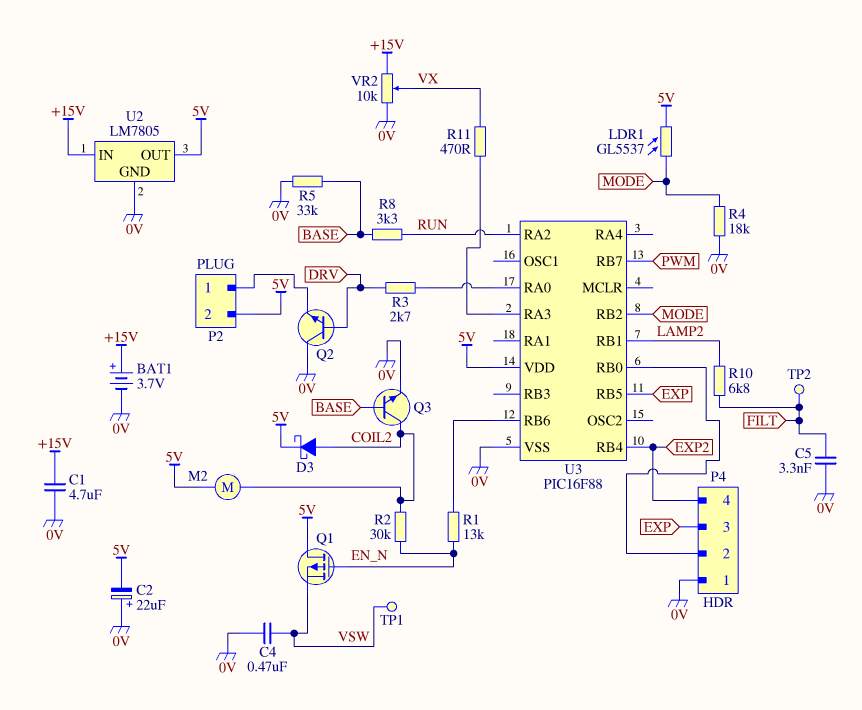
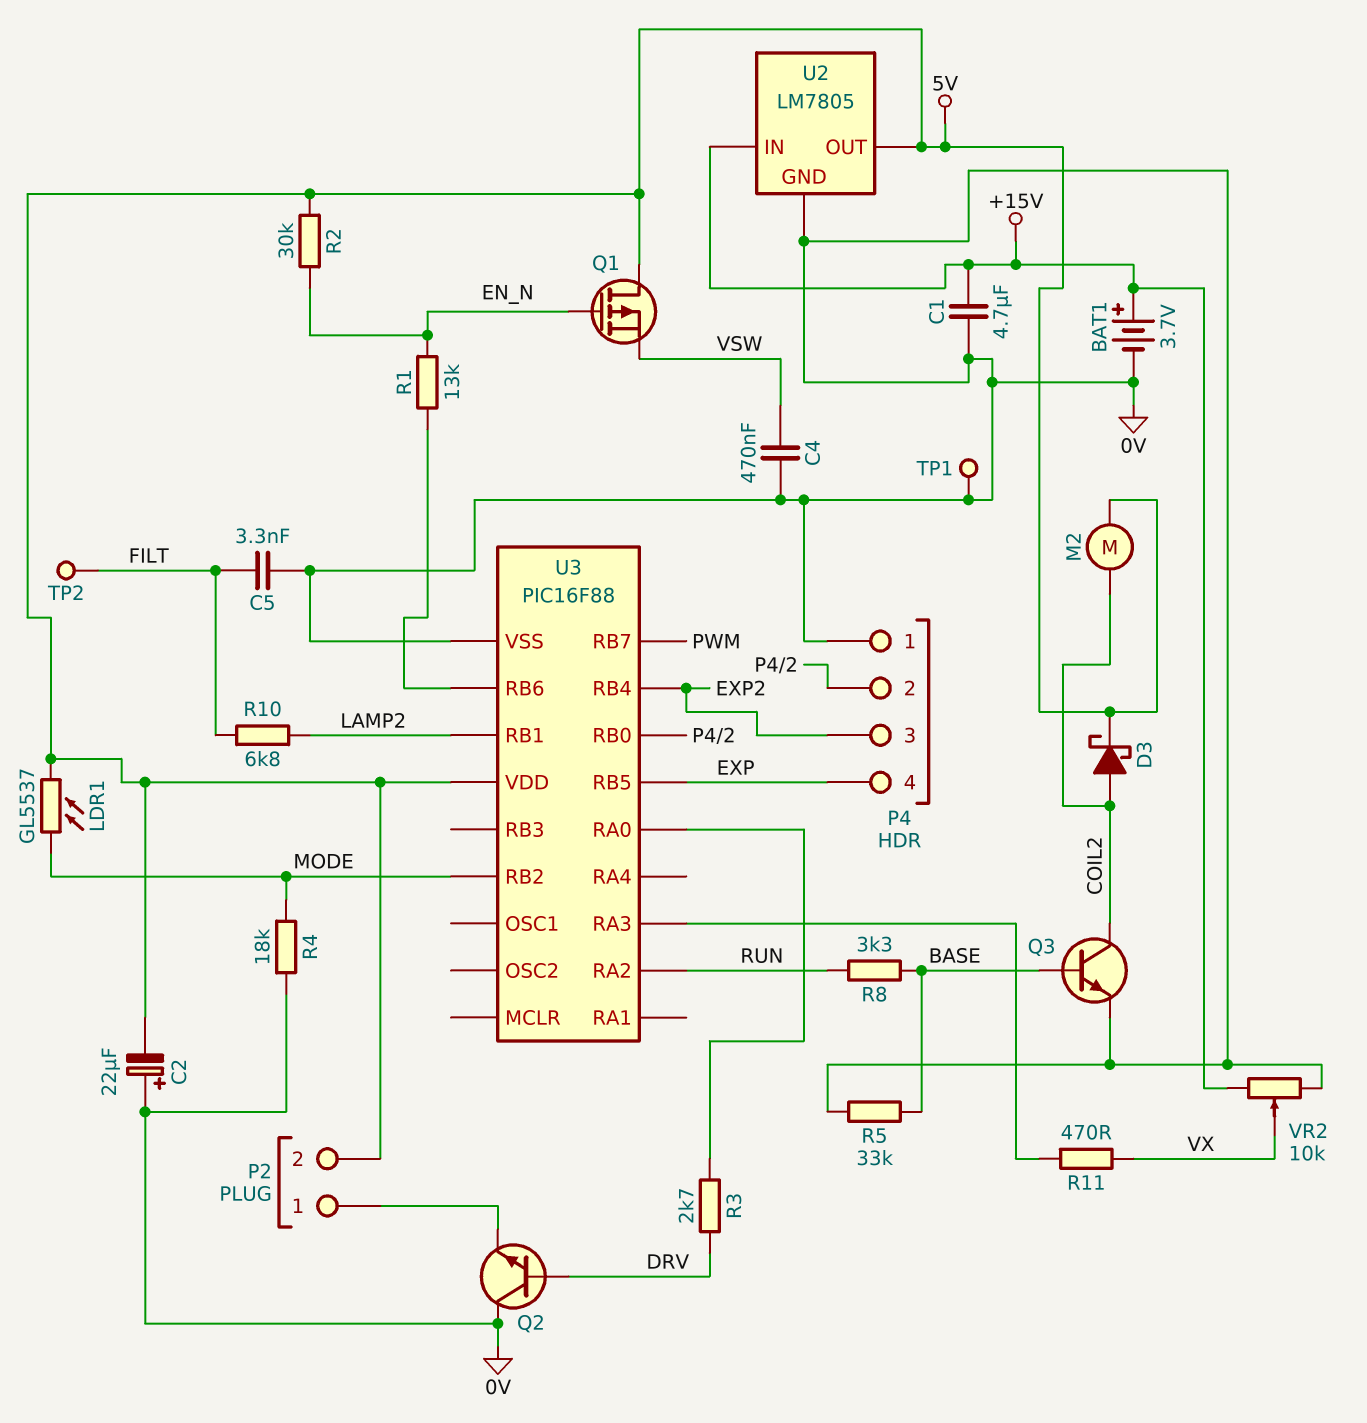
P4 pin 3: EXP -> EXP2
P4 pin 4: EXP2 -> EXP
R2: 30k (COIL2, EN_N) -> 30k (5V, EN_N)
TP1: test point (VSW) -> test point (0V)

